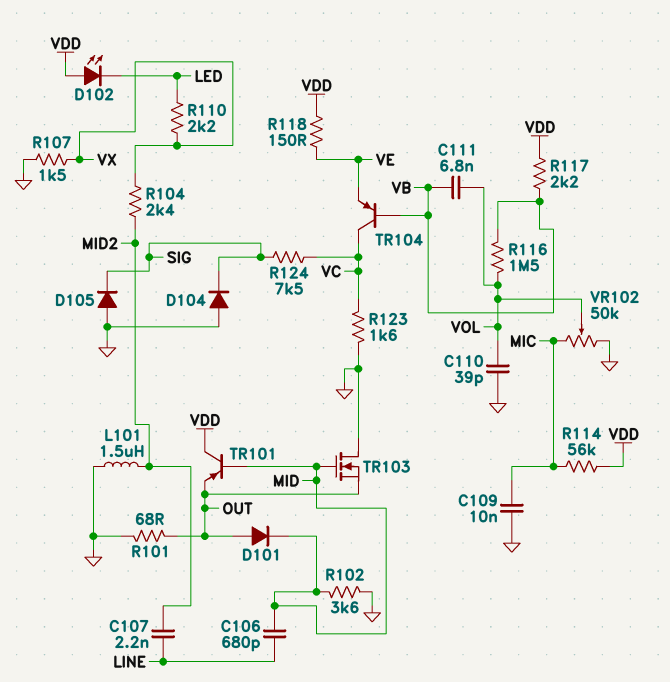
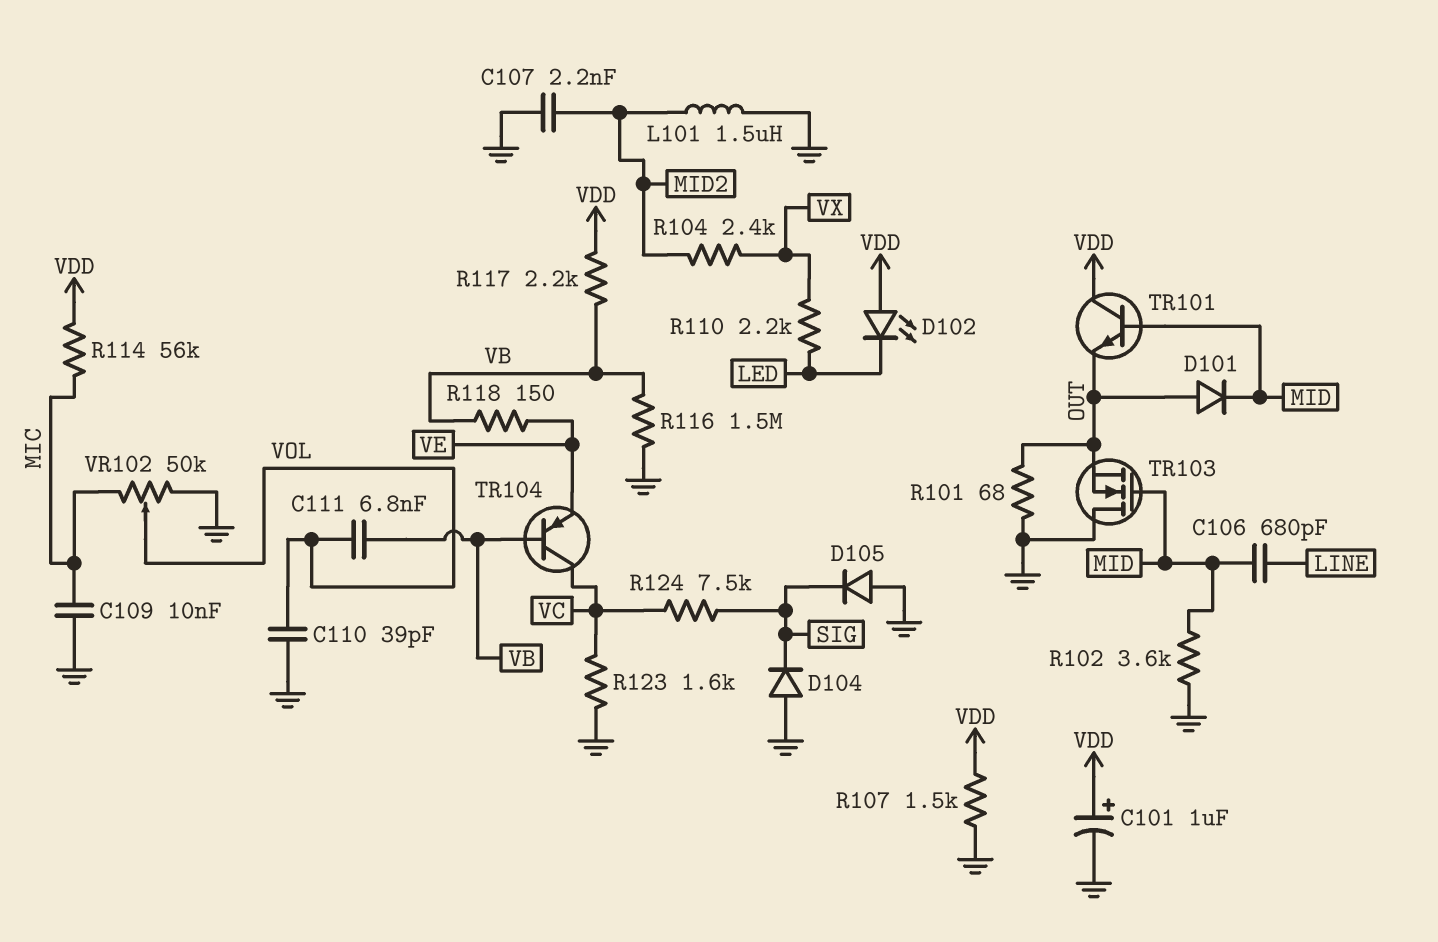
C101: none -> 1uF (plus VDD, minus GND)
C107: 2.2nF (LINE, MID2) -> 2.2nF (GND, MID2)
R107: 1.5k (GND, VX) -> 1.5k (GND, VDD)
R116: 1.5M (VB, VOL) -> 1.5M (GND, VB)
R118: 150 (VDD, VE) -> 150 (VB, VE)
TR101: PNP (B MID, C VDD, E OUT) -> NPN (B MID, C VDD, E OUT)

